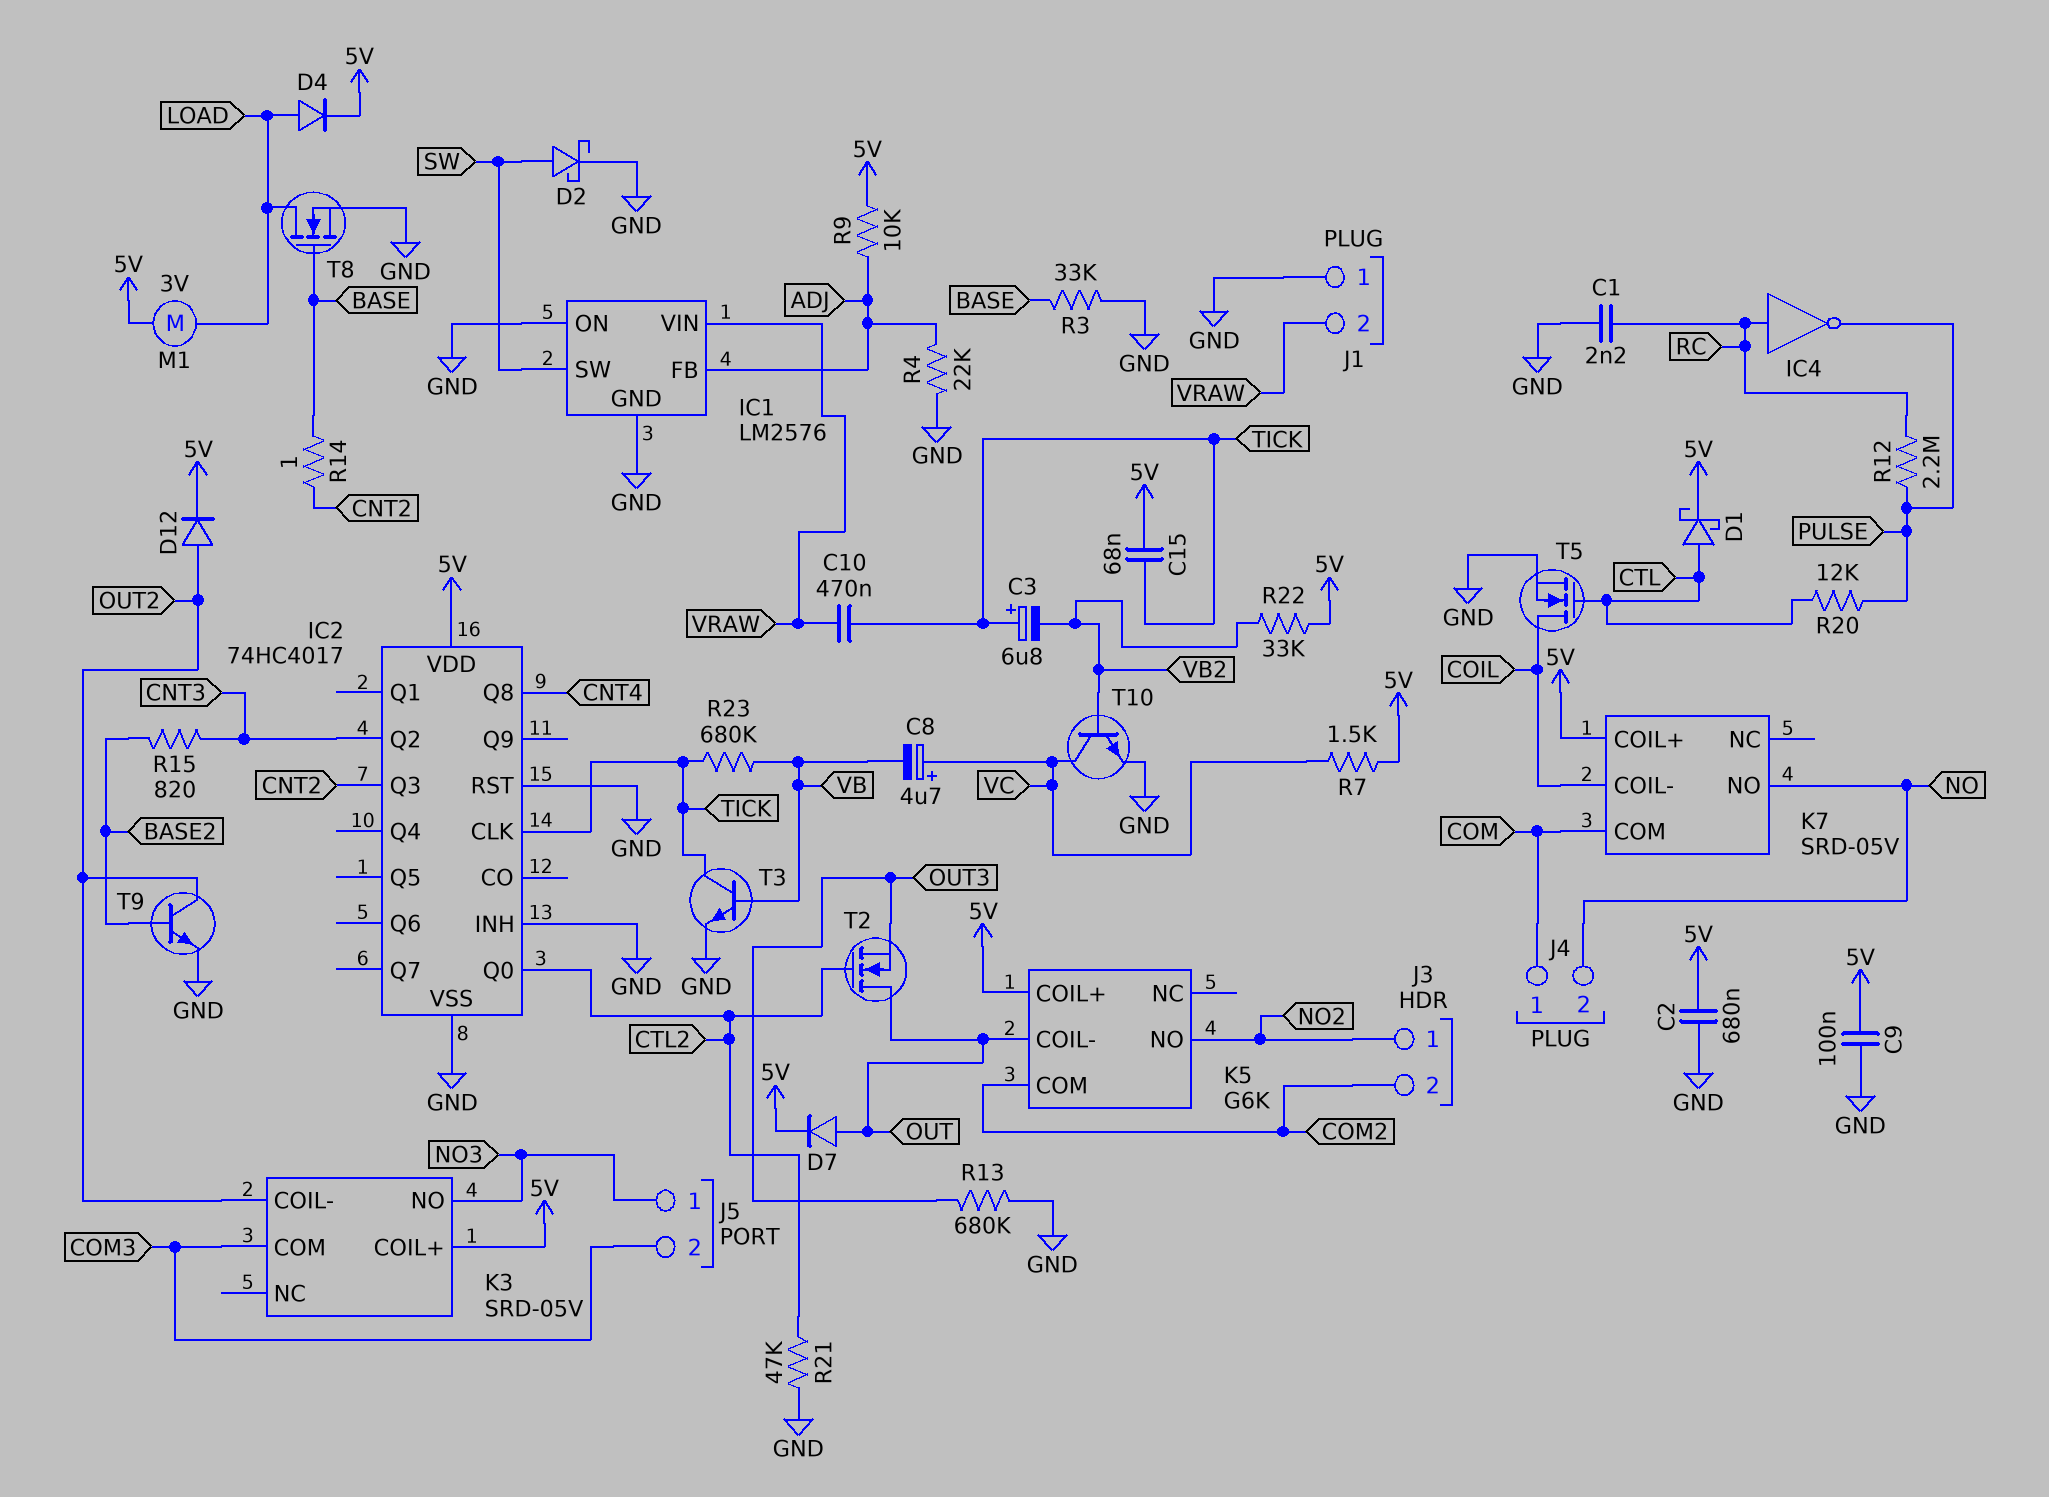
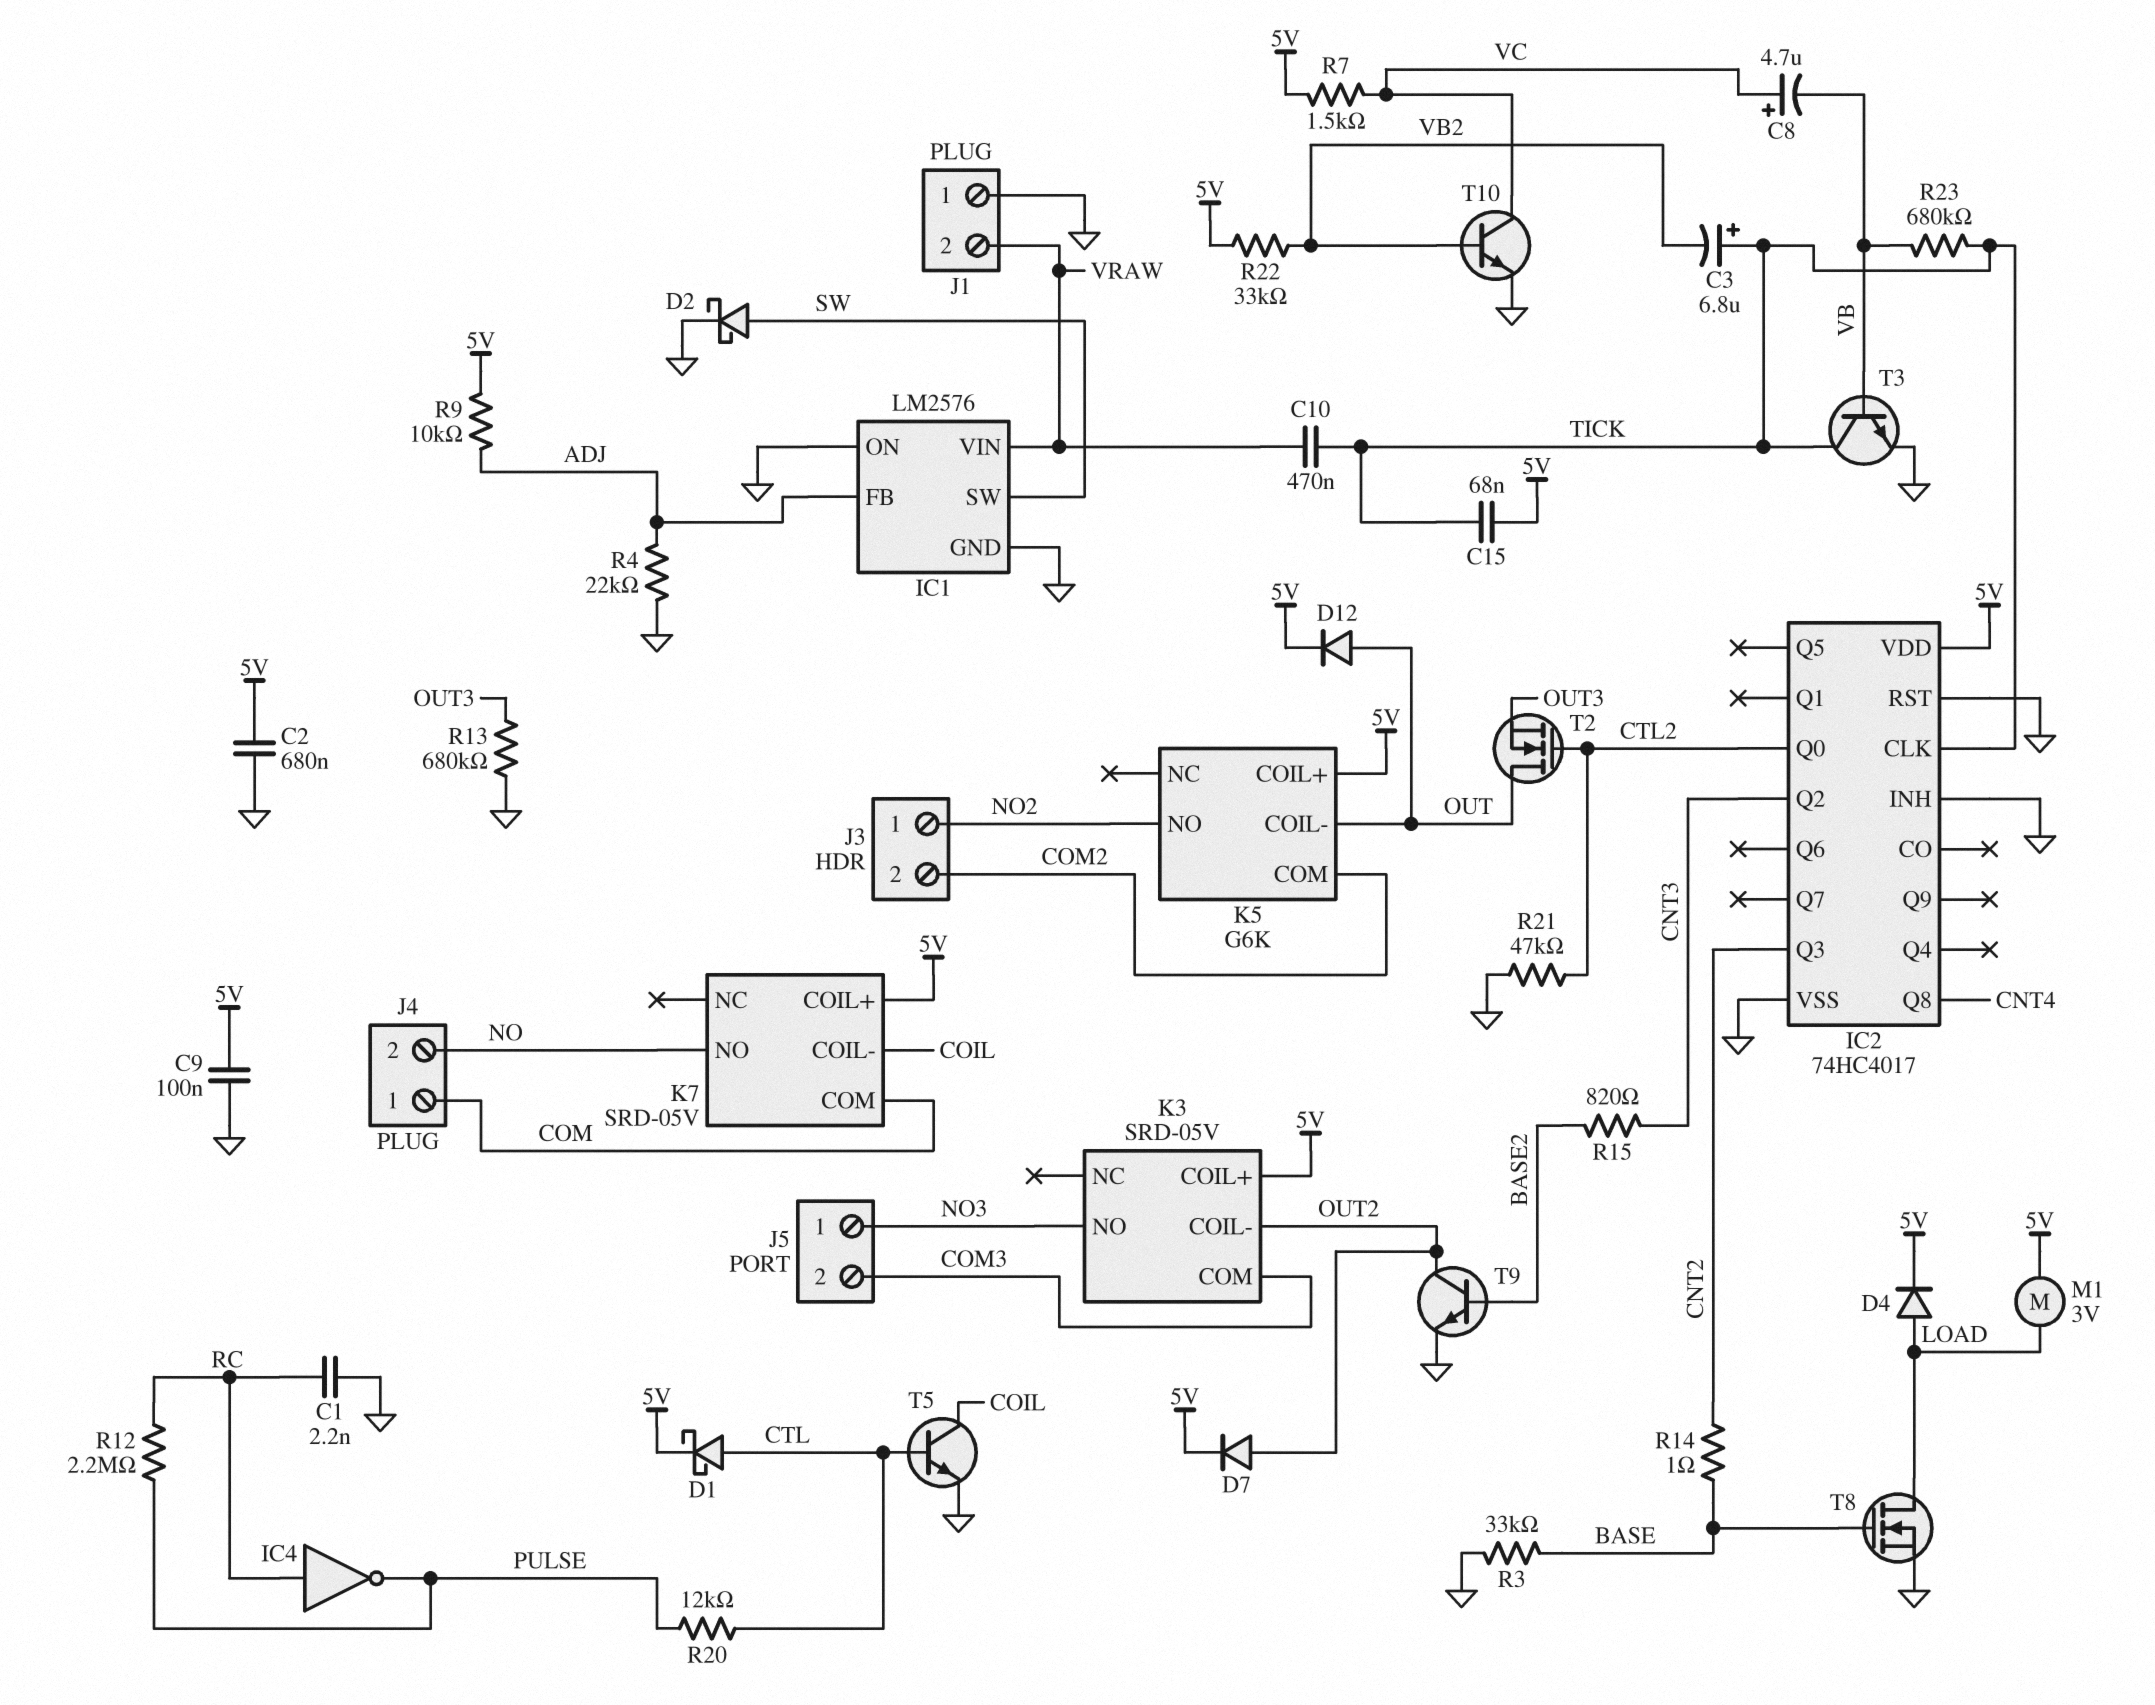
D7: diode (A OUT, K 5V) -> diode (A OUT2, K 5V)
D12: diode (A OUT2, K 5V) -> diode (A OUT, K 5V)
T5: NMOS (G CTL, D COIL, S GND) -> NPN (B CTL, C COIL, E GND)

